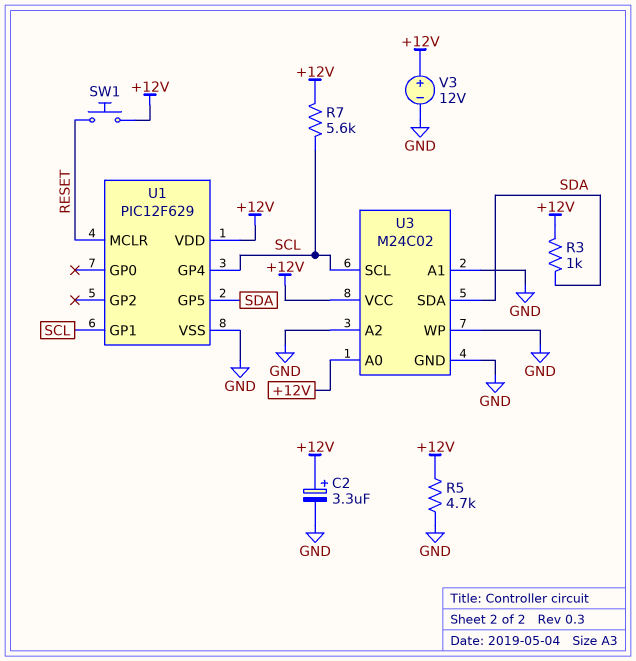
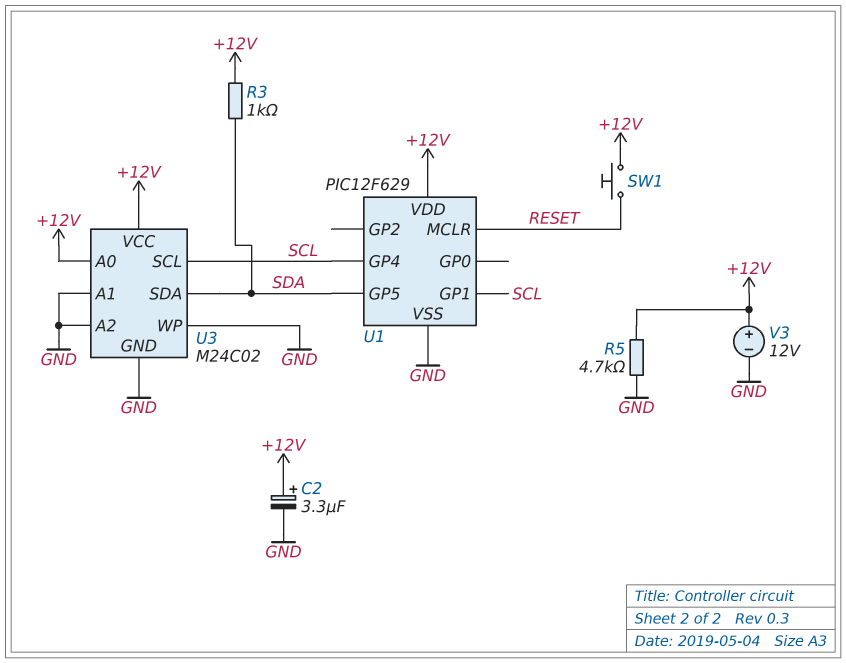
R7: 5.6k (+12V, SCL) -> none

